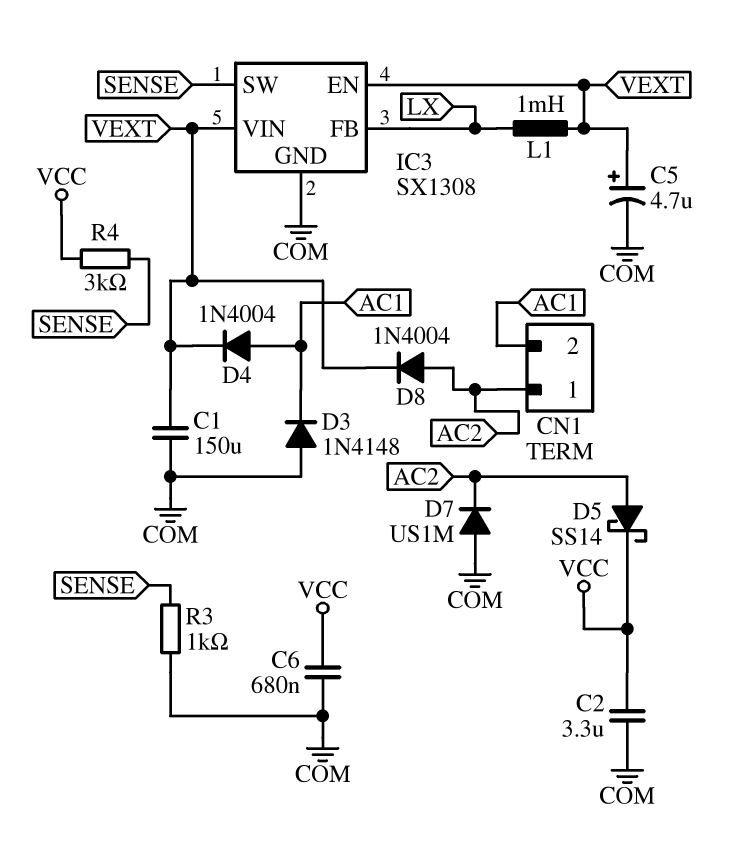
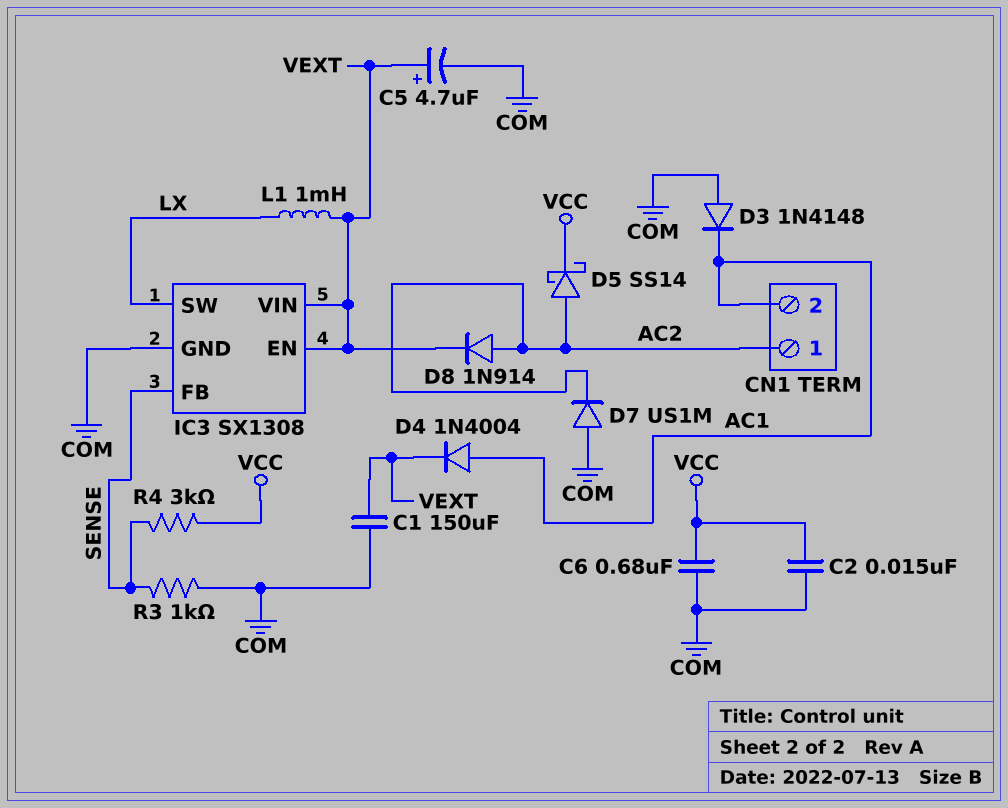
C2: 3.3uF (COM, VCC) -> 15nF (COM, VCC)
D8: diode 1N4004 (A AC2, K VEXT) -> diode 1N914 (A AC2, K VEXT)
IC3 pin FB: LX -> SENSE
IC3 pin SW: SENSE -> LX

